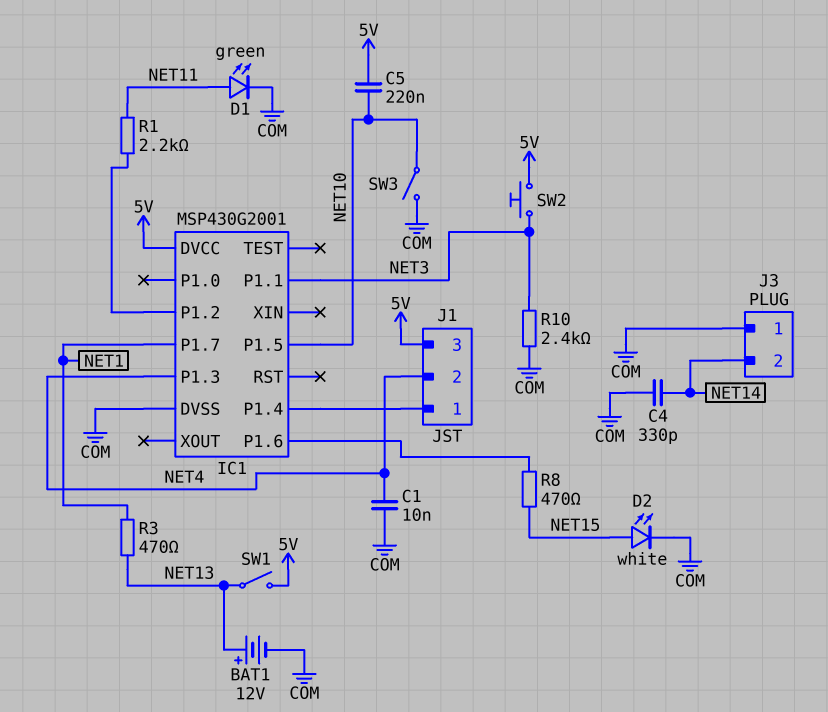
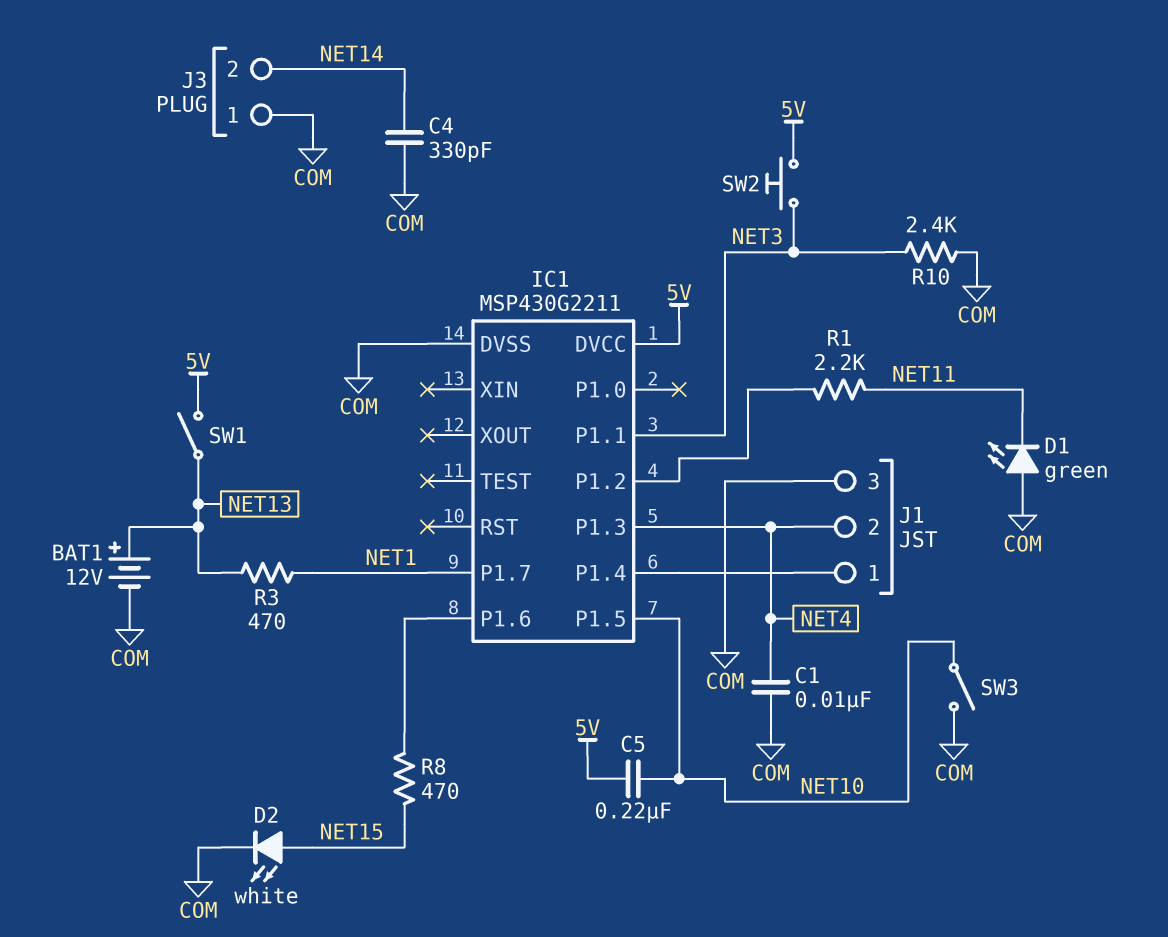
D1: LED green (A NET11, K COM) -> LED green (A COM, K NET11)
IC1: MSP430G2001 -> MSP430G2211
J1 pin 3: 5V -> COM

